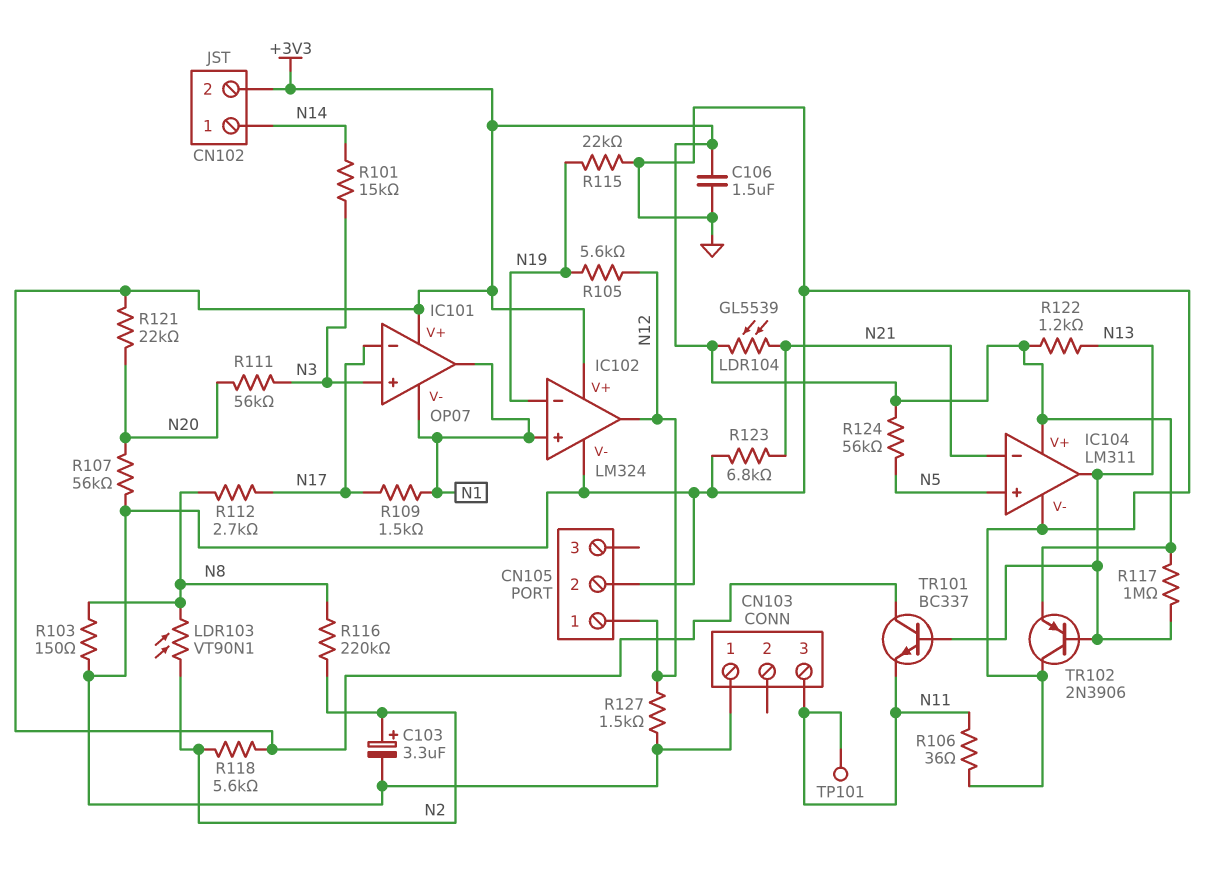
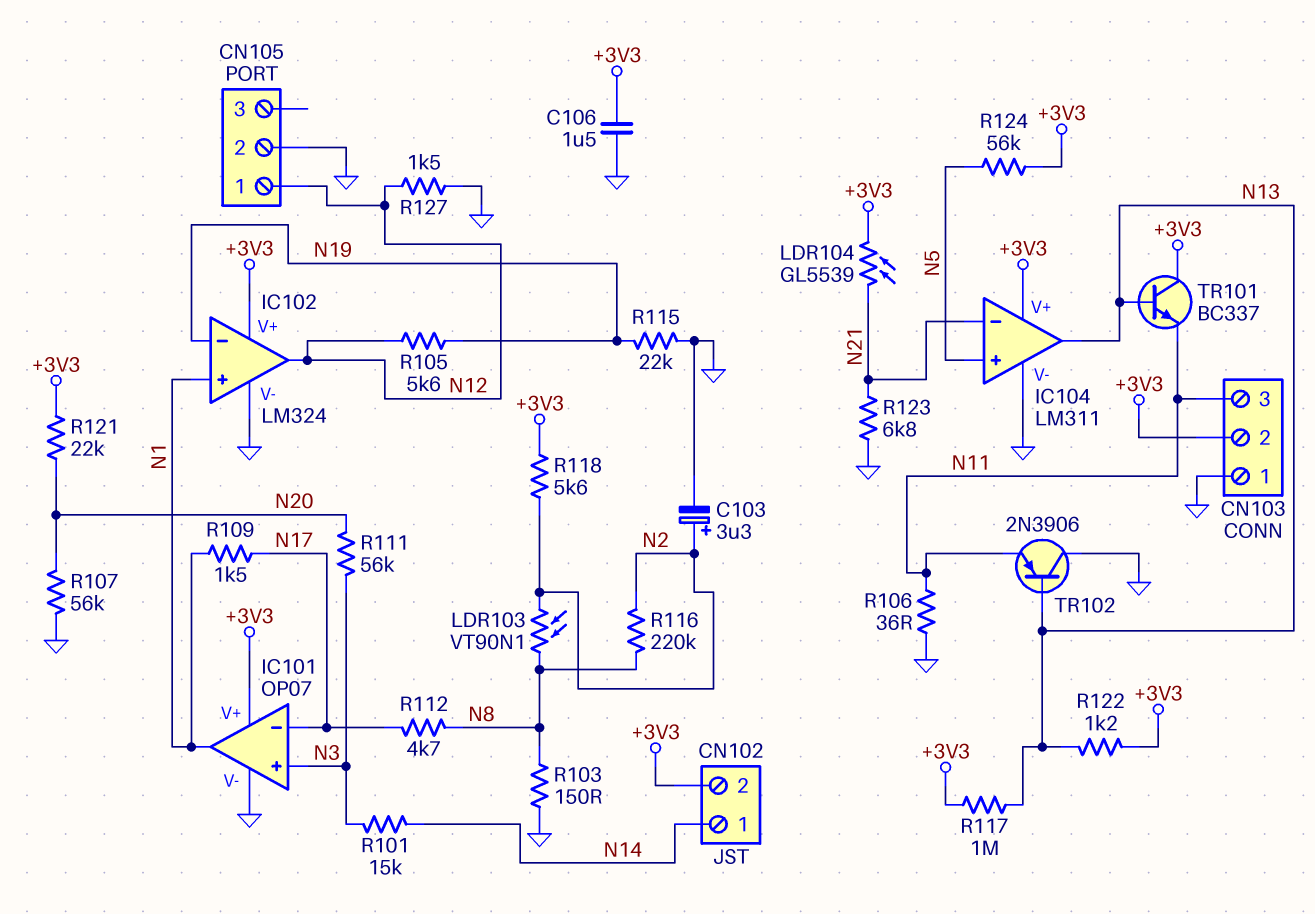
CN103 pin 2: none -> +3V3
IC101 pin V-: N1 -> GND
R112: 2.7k (N8, N17) -> 4.7k (N8, N17)
TP101: test point (N11) -> none
TR102: PNP 2N3906 (B N13, C GND, E +3V3) -> PNP 2N3906 (B N13, C GND, E N11)

